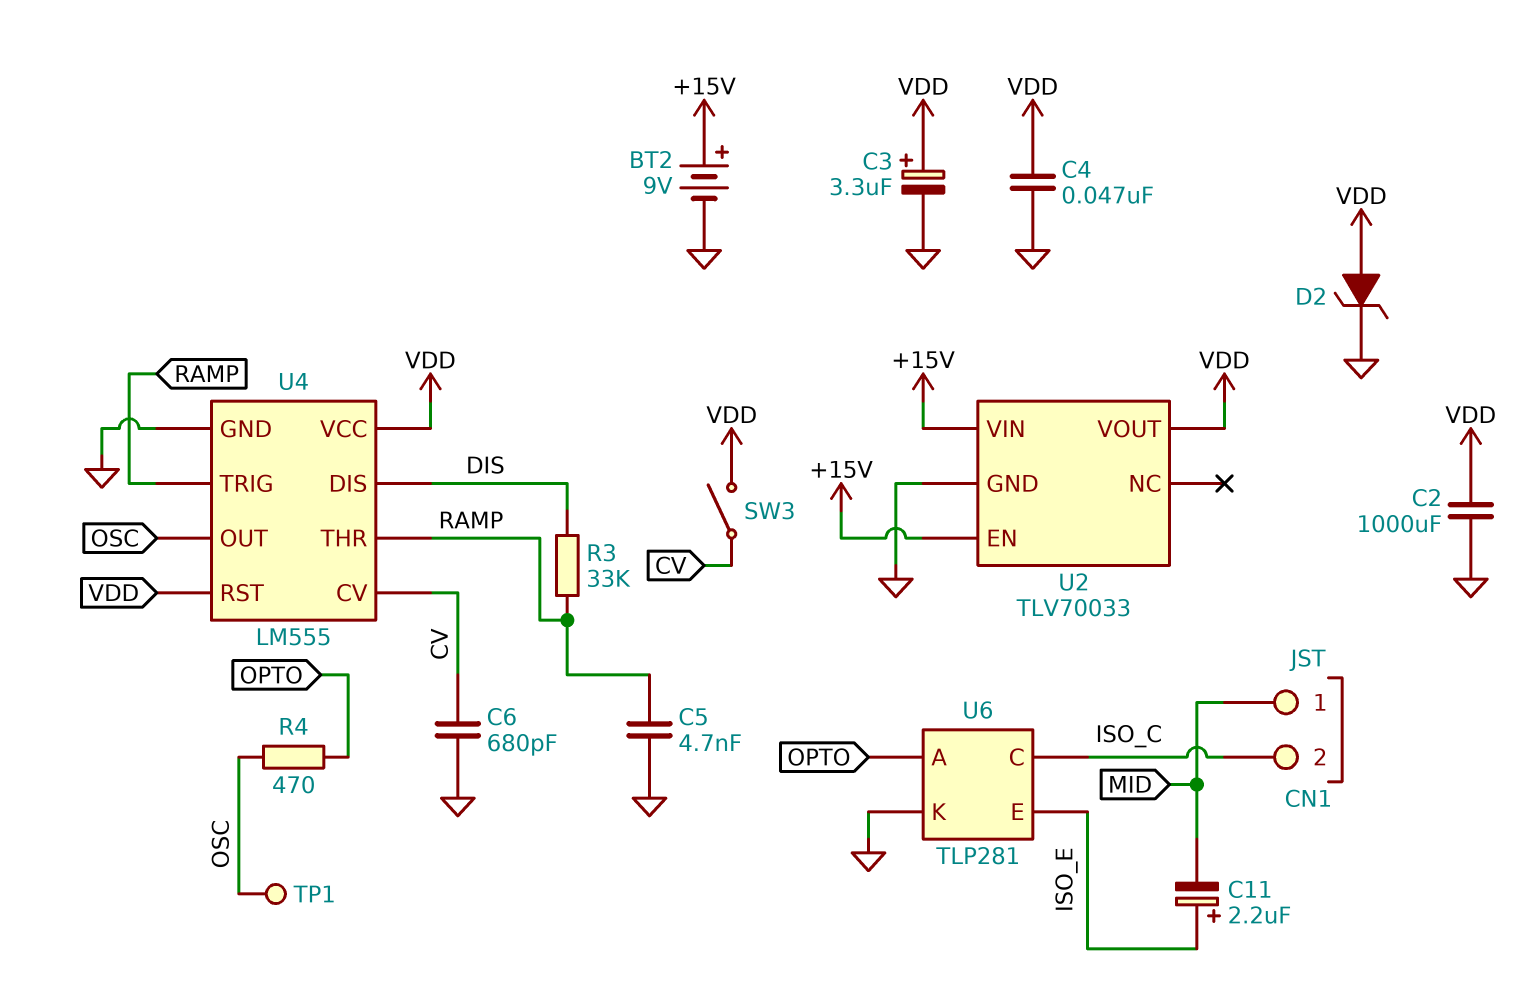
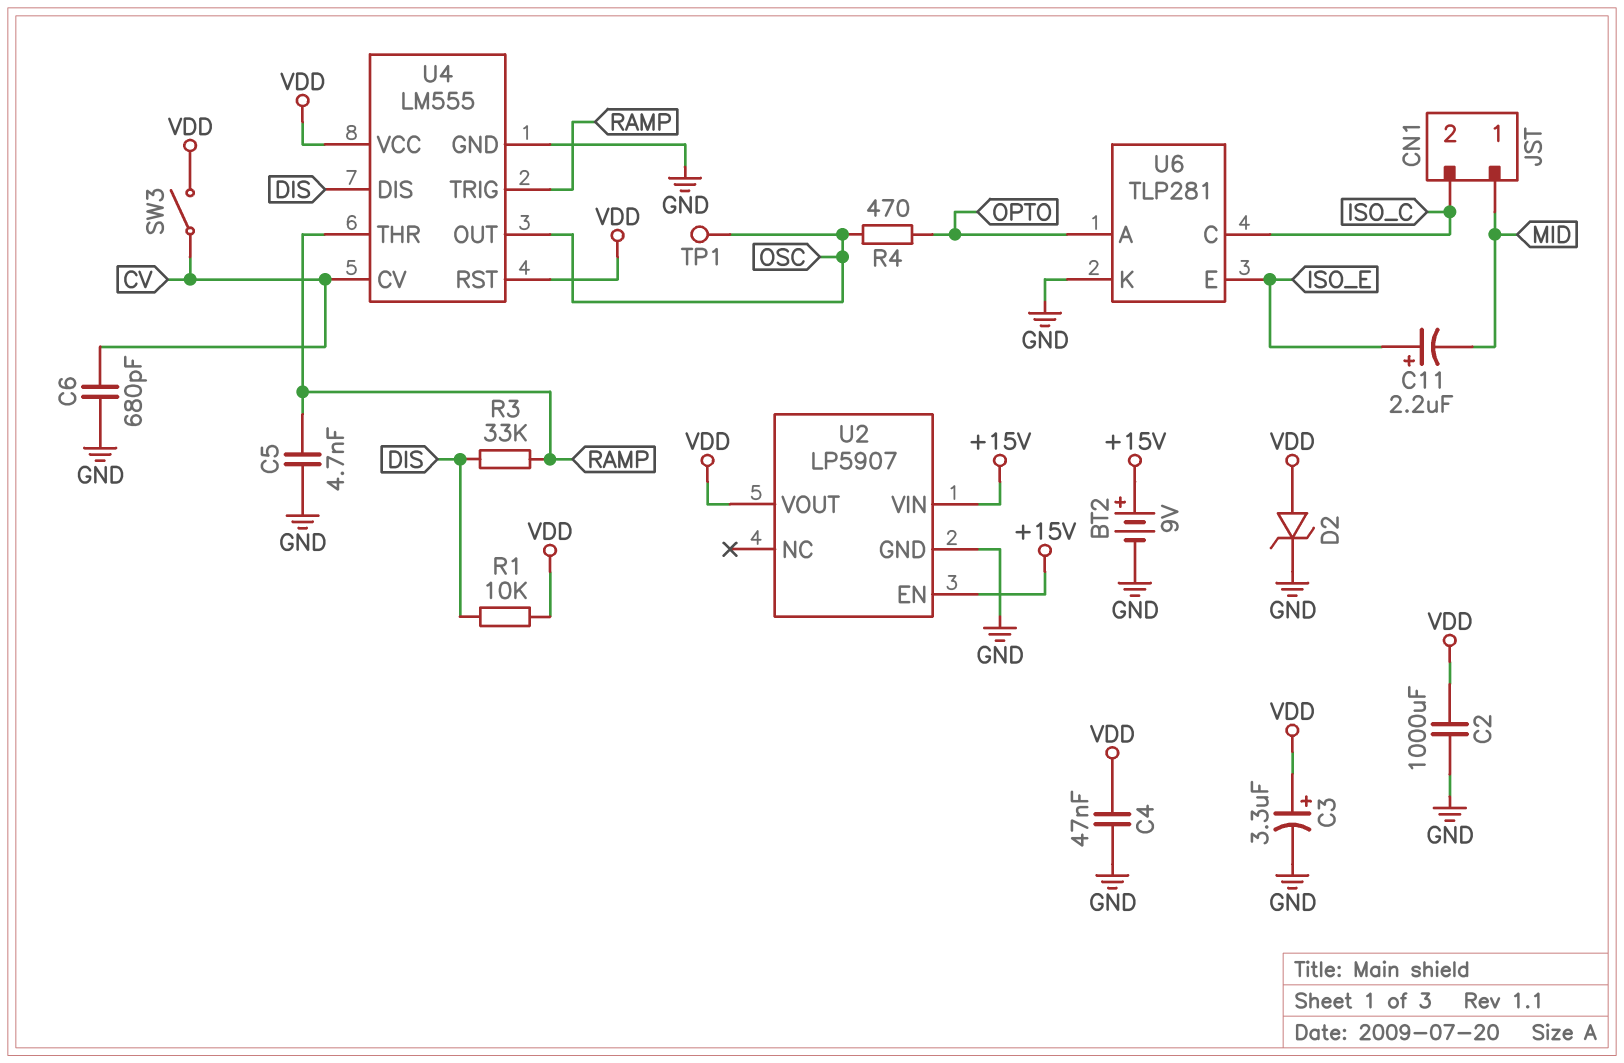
R1: none -> 10k (DIS, VDD)
U2: TLV70033 -> LP5907

